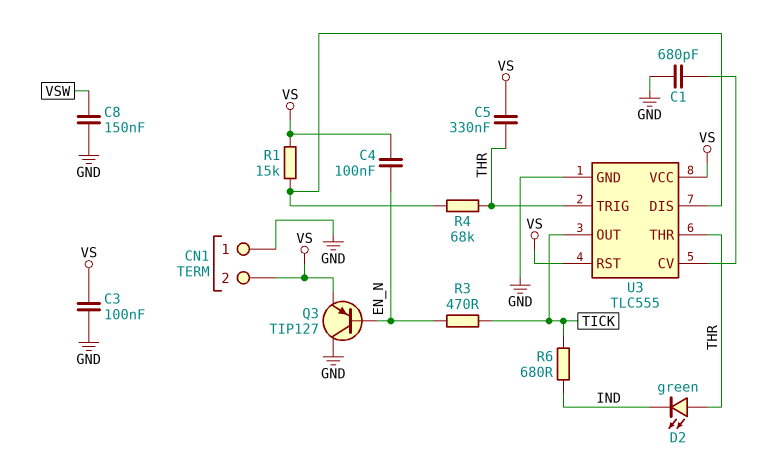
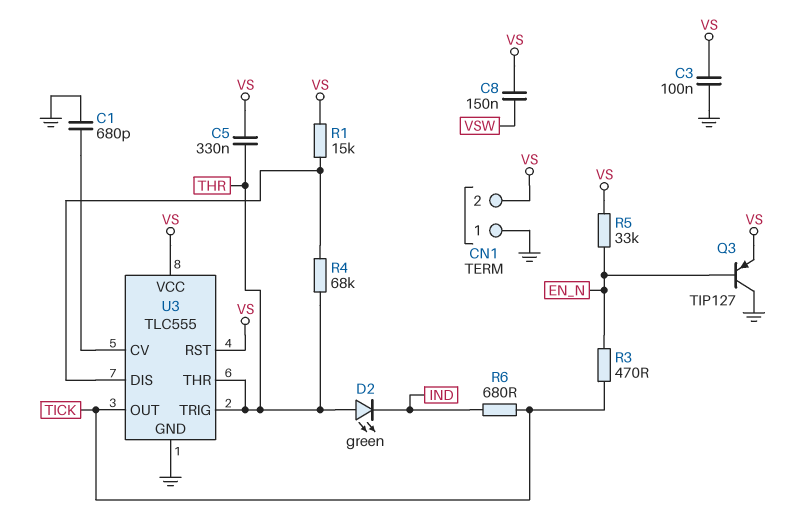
C4: 100nF (EN_N, VS) -> none
C8: 150nF (GND, VSW) -> 150nF (VS, VSW)
R5: none -> 33k (EN_N, VS)

